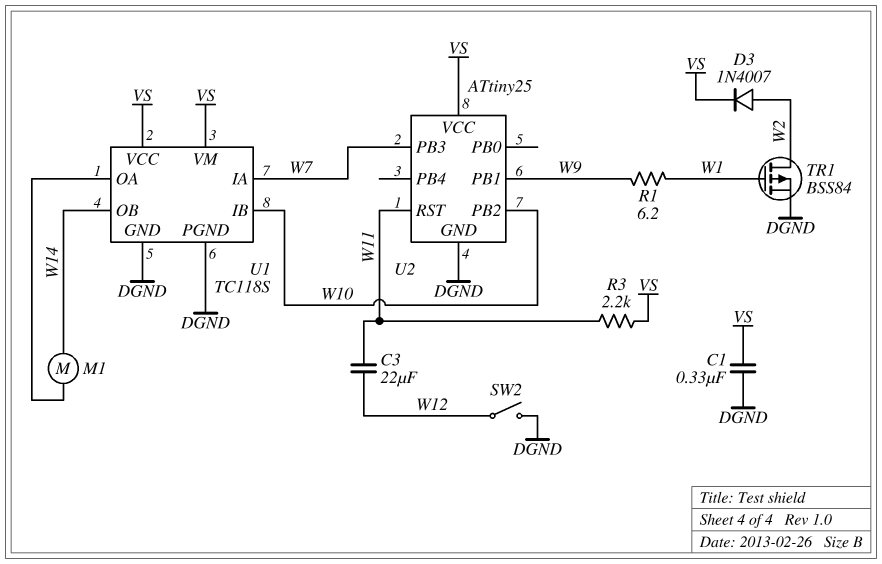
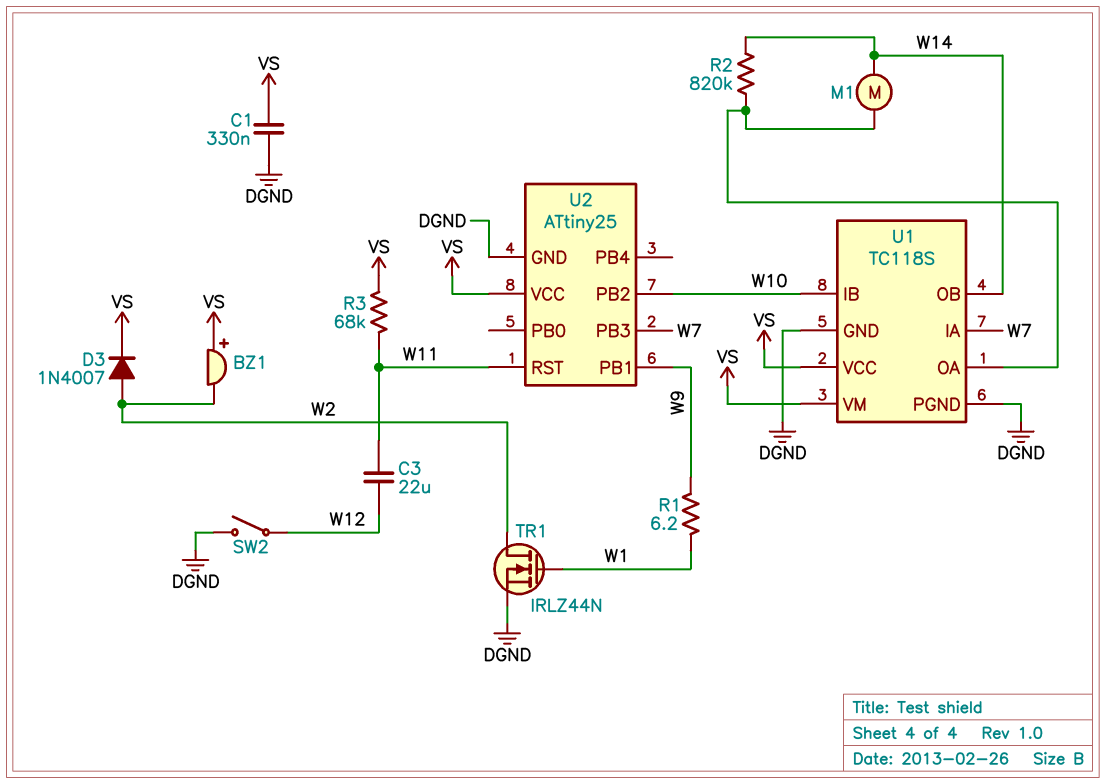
BZ1: none -> buzzer (plus VS, minus W2)
R2: none -> 820k (U1/OA, W14)
R3: 2.2k (VS, W11) -> 68k (VS, W11)
TR1: PMOS BSS84 (G W1, D W2, S DGND) -> NMOS IRLZ44N (G W1, D W2, S DGND)

